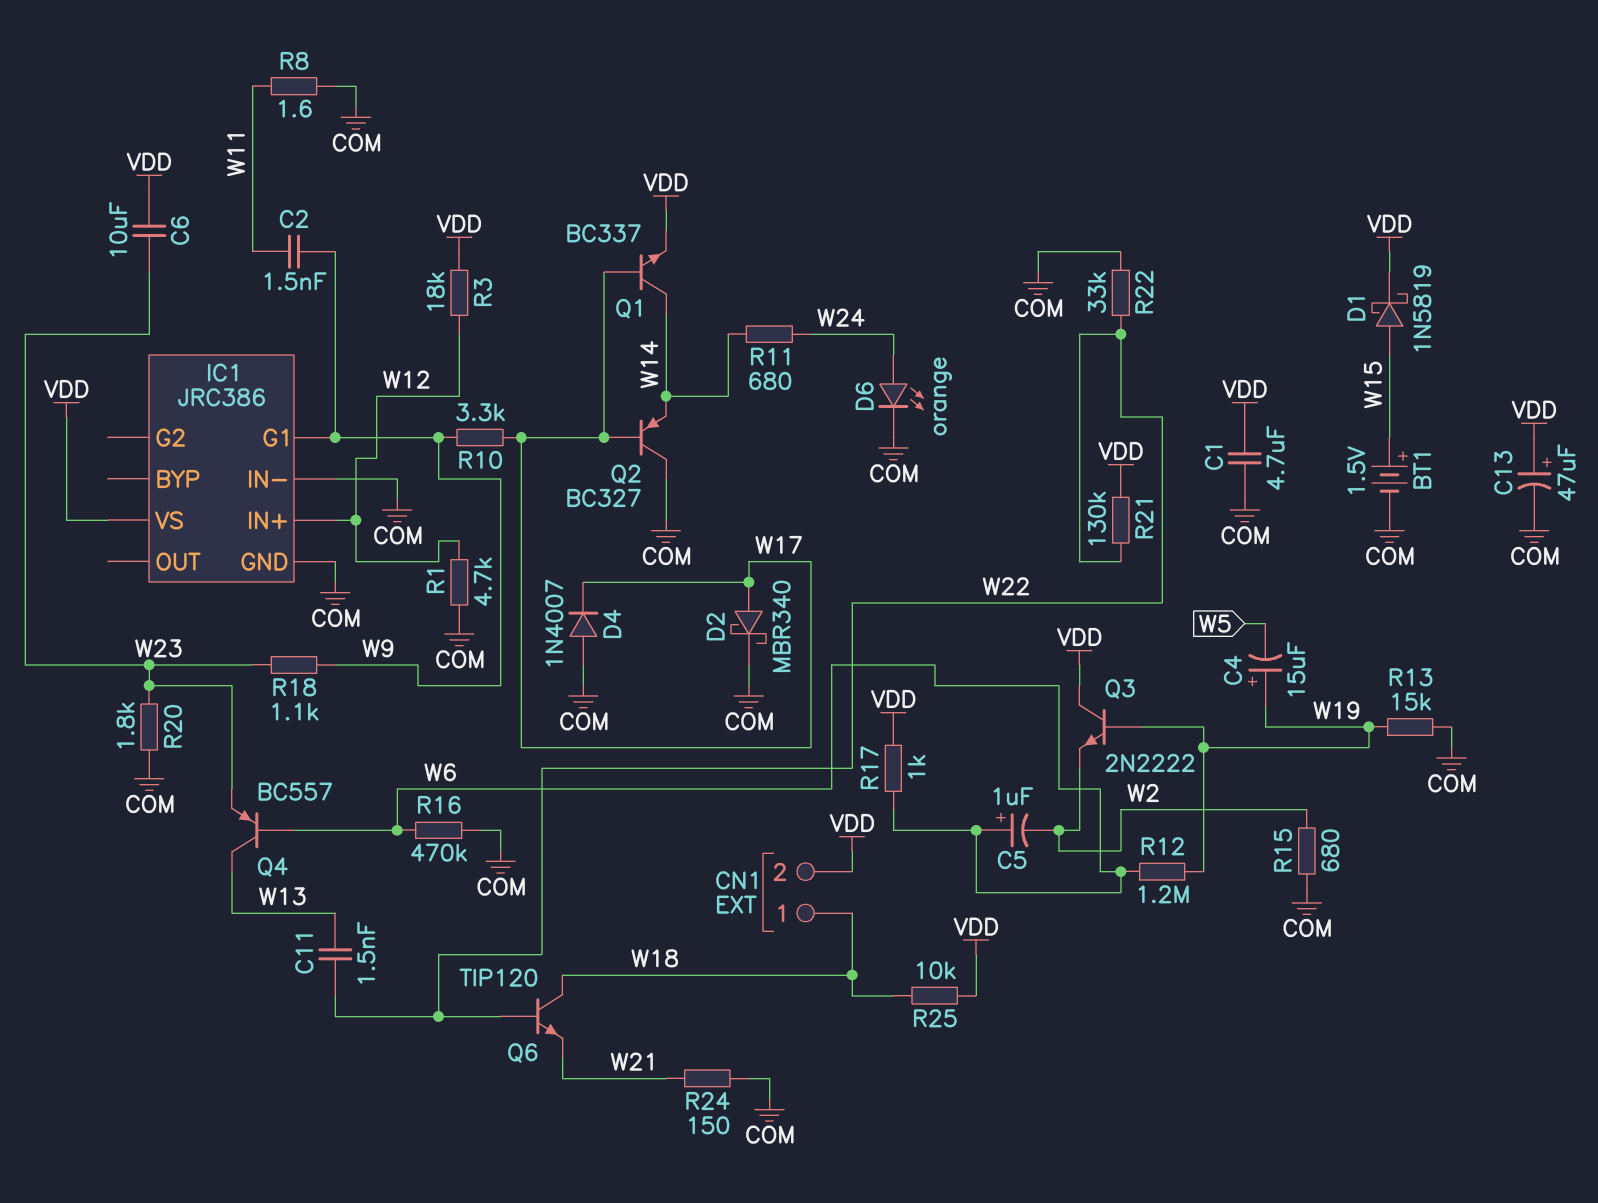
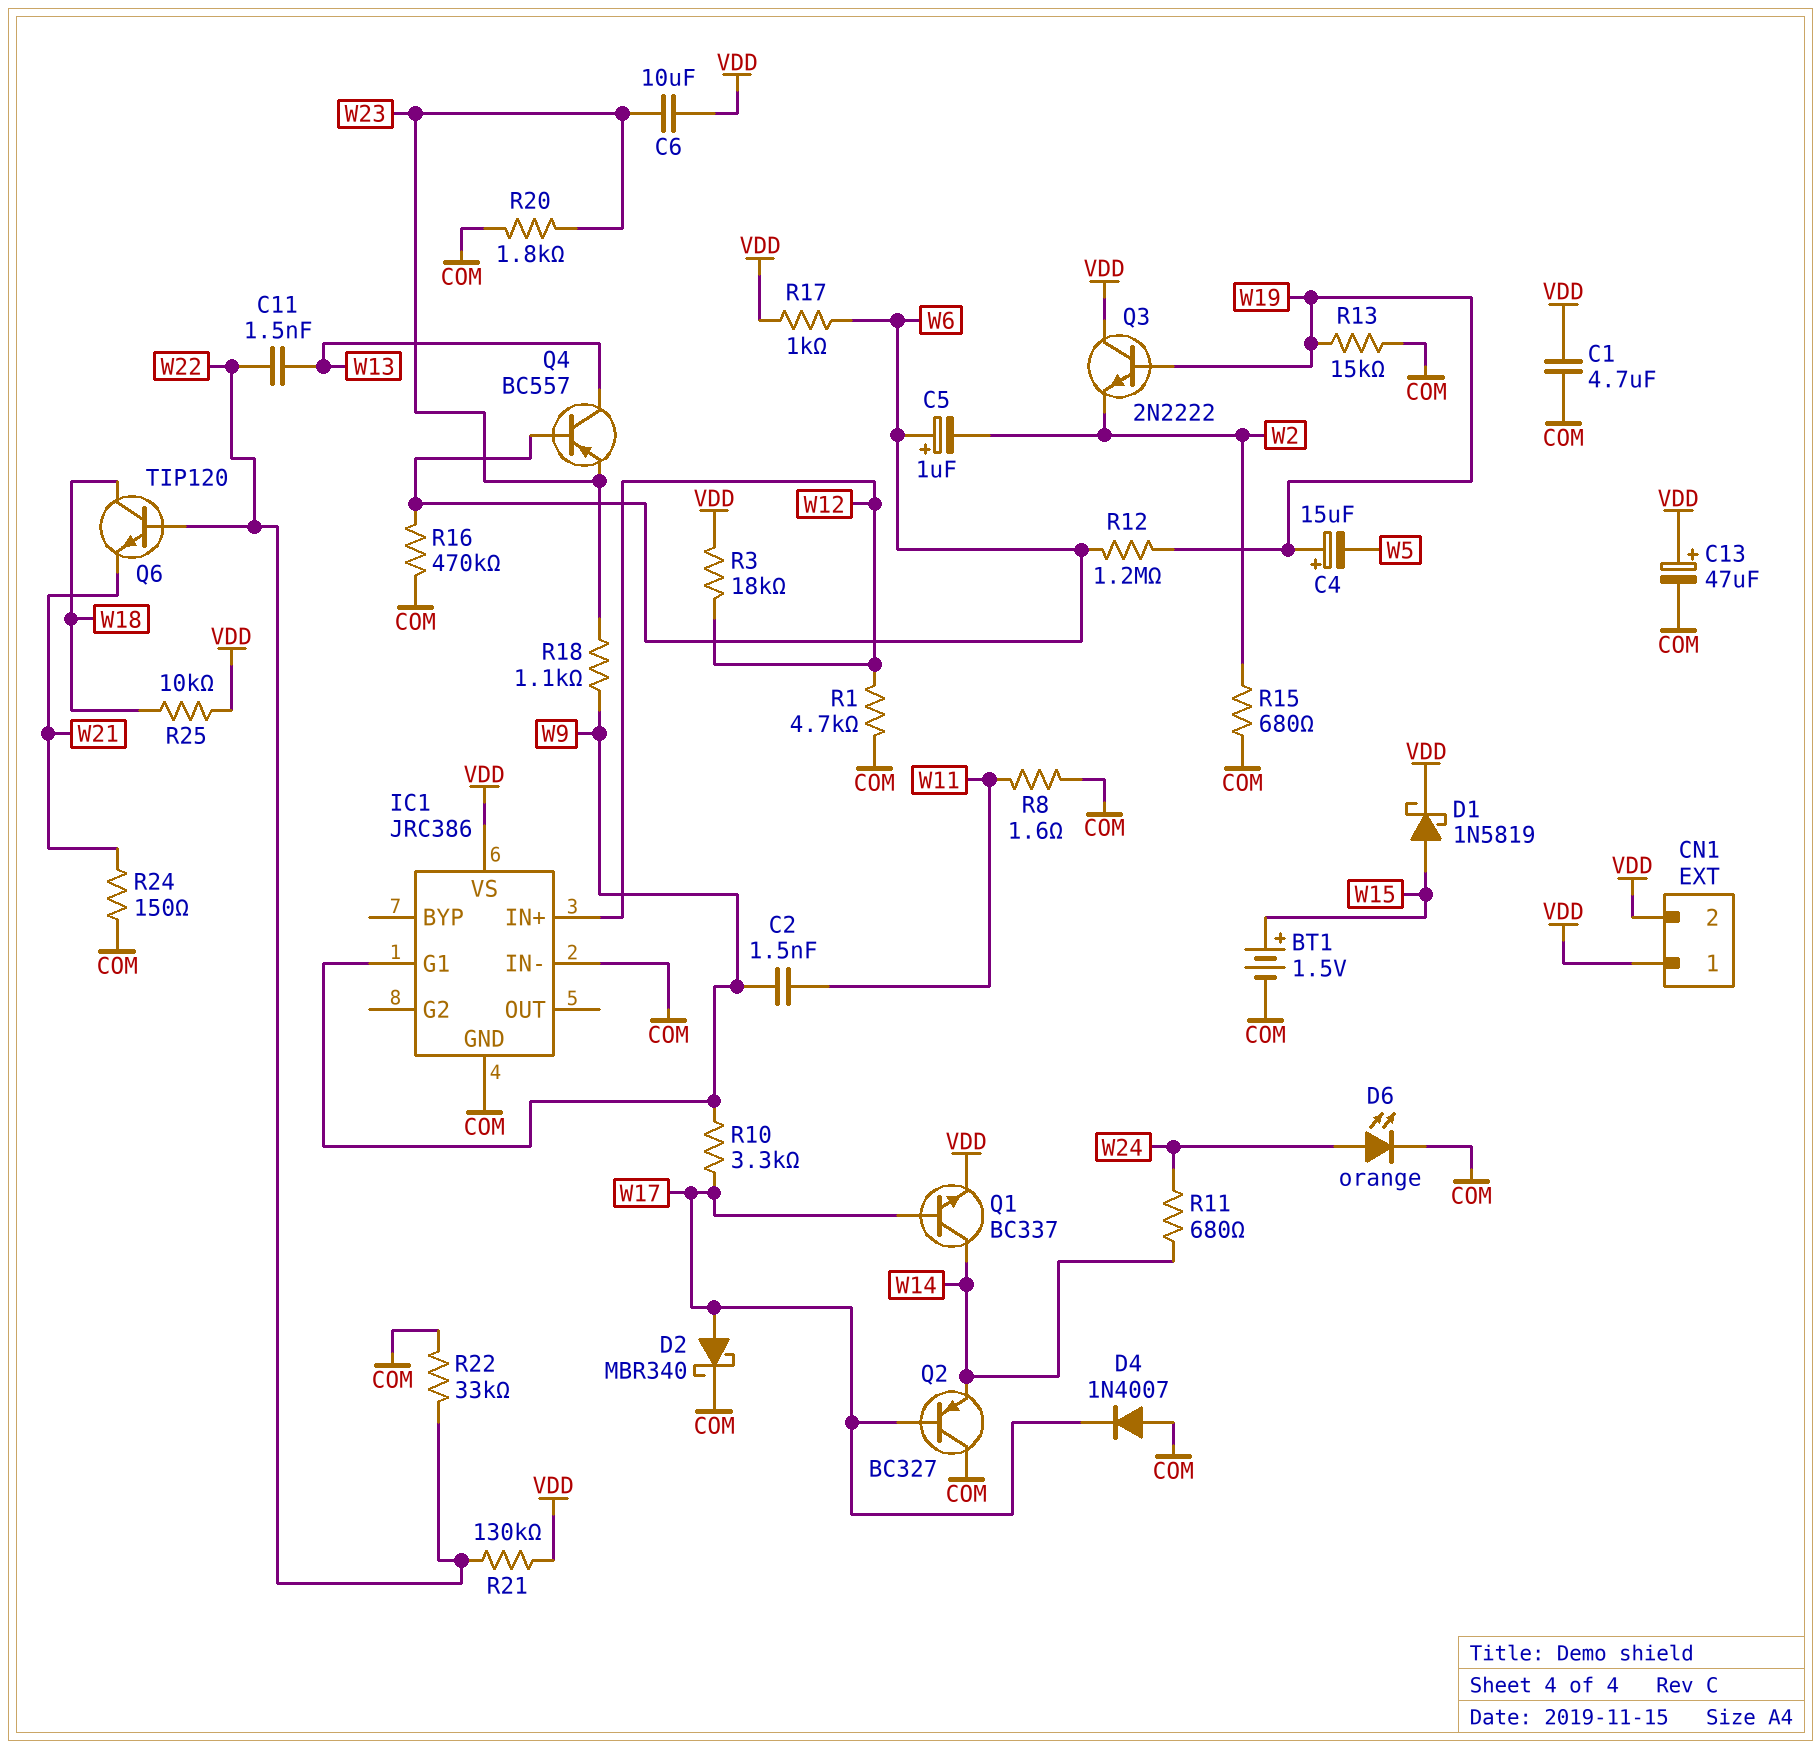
CN1 pin 1: W18 -> VDD

